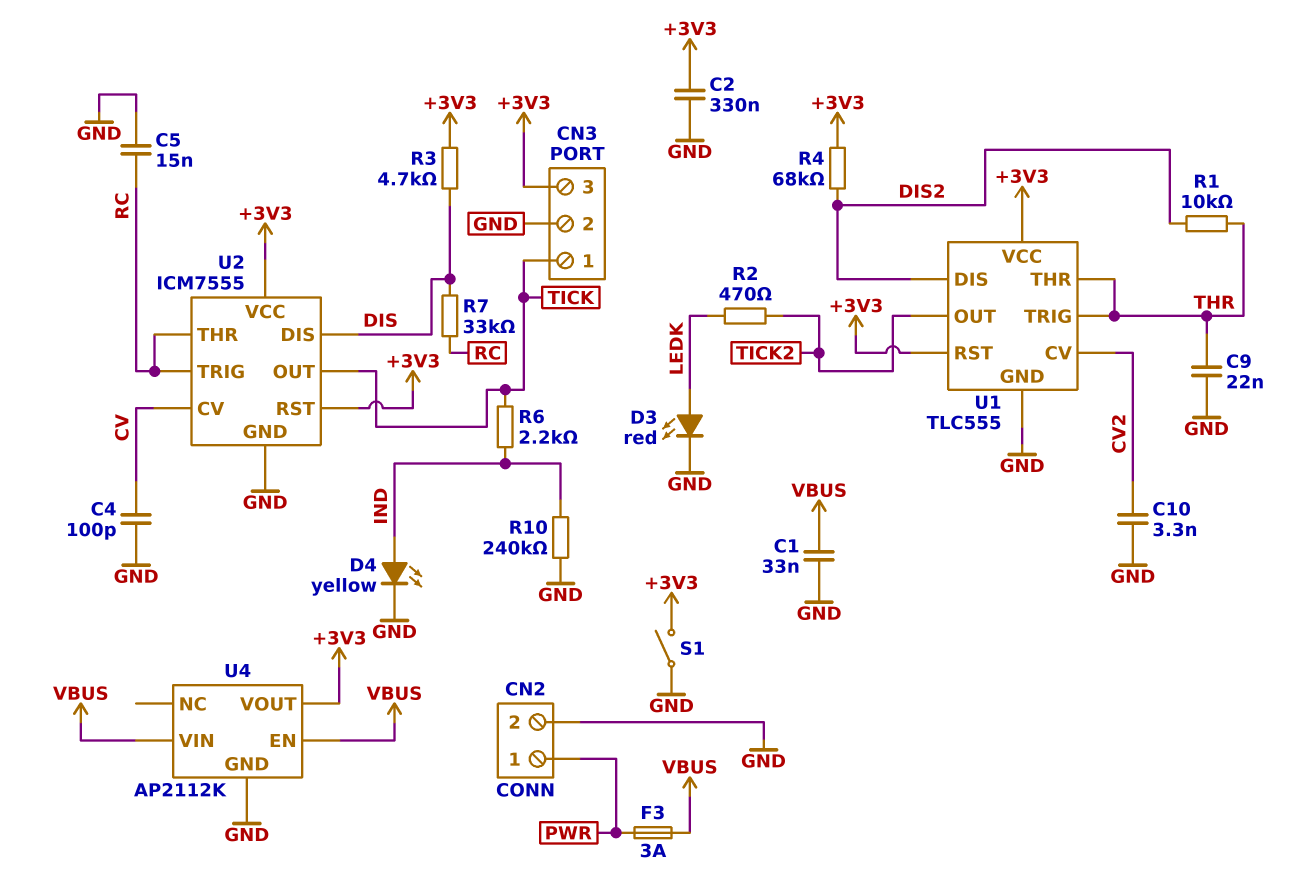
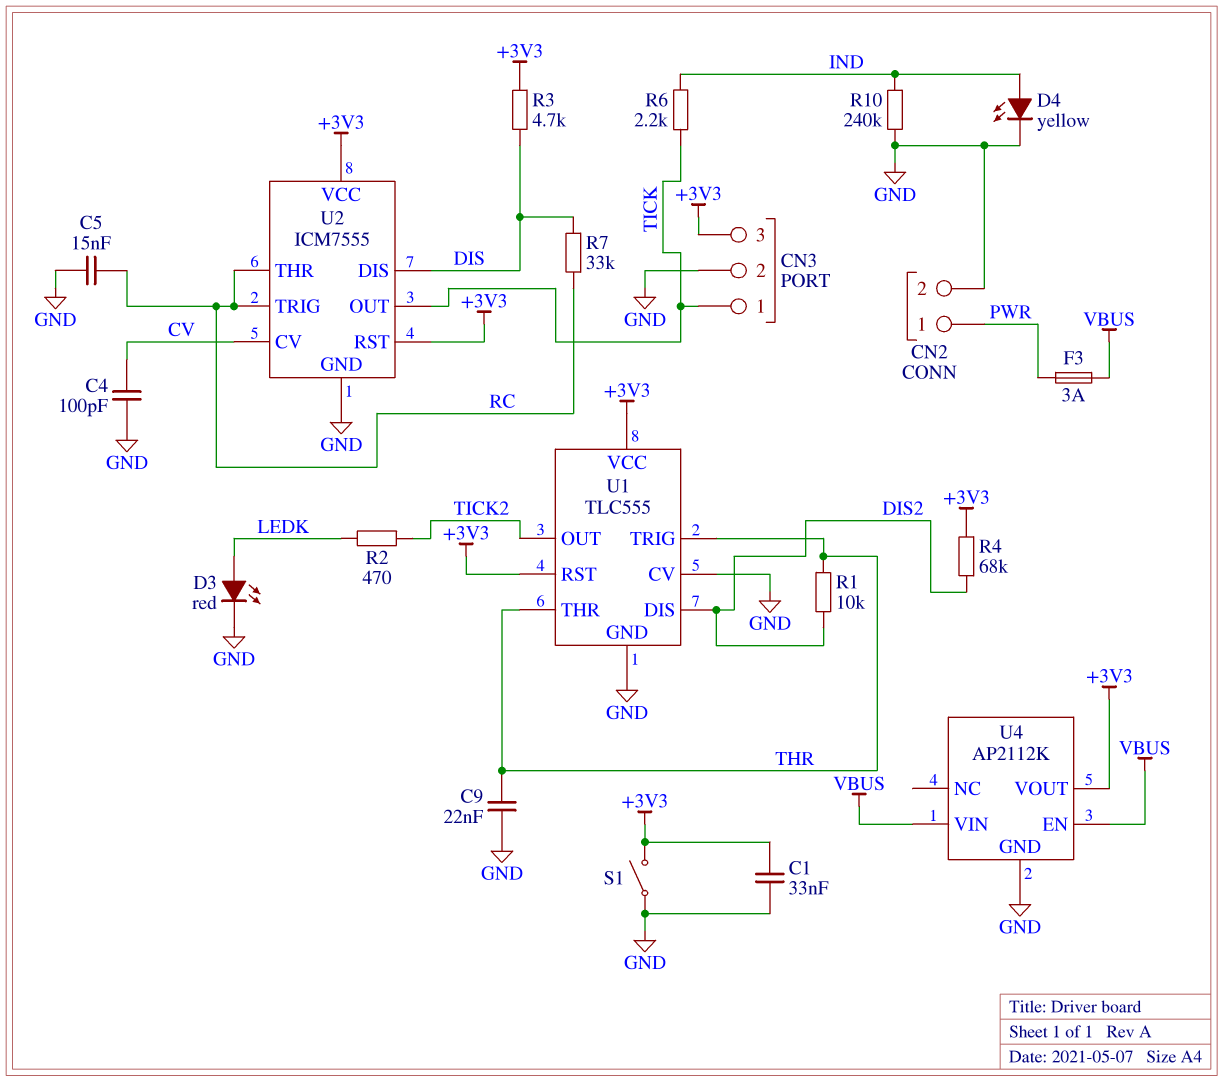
C1: 33nF (GND, VBUS) -> 33nF (+3V3, GND)
C2: 330nF (+3V3, GND) -> none
C10: 3.3nF (CV2, GND) -> none
U1 pin CV: CV2 -> GND

